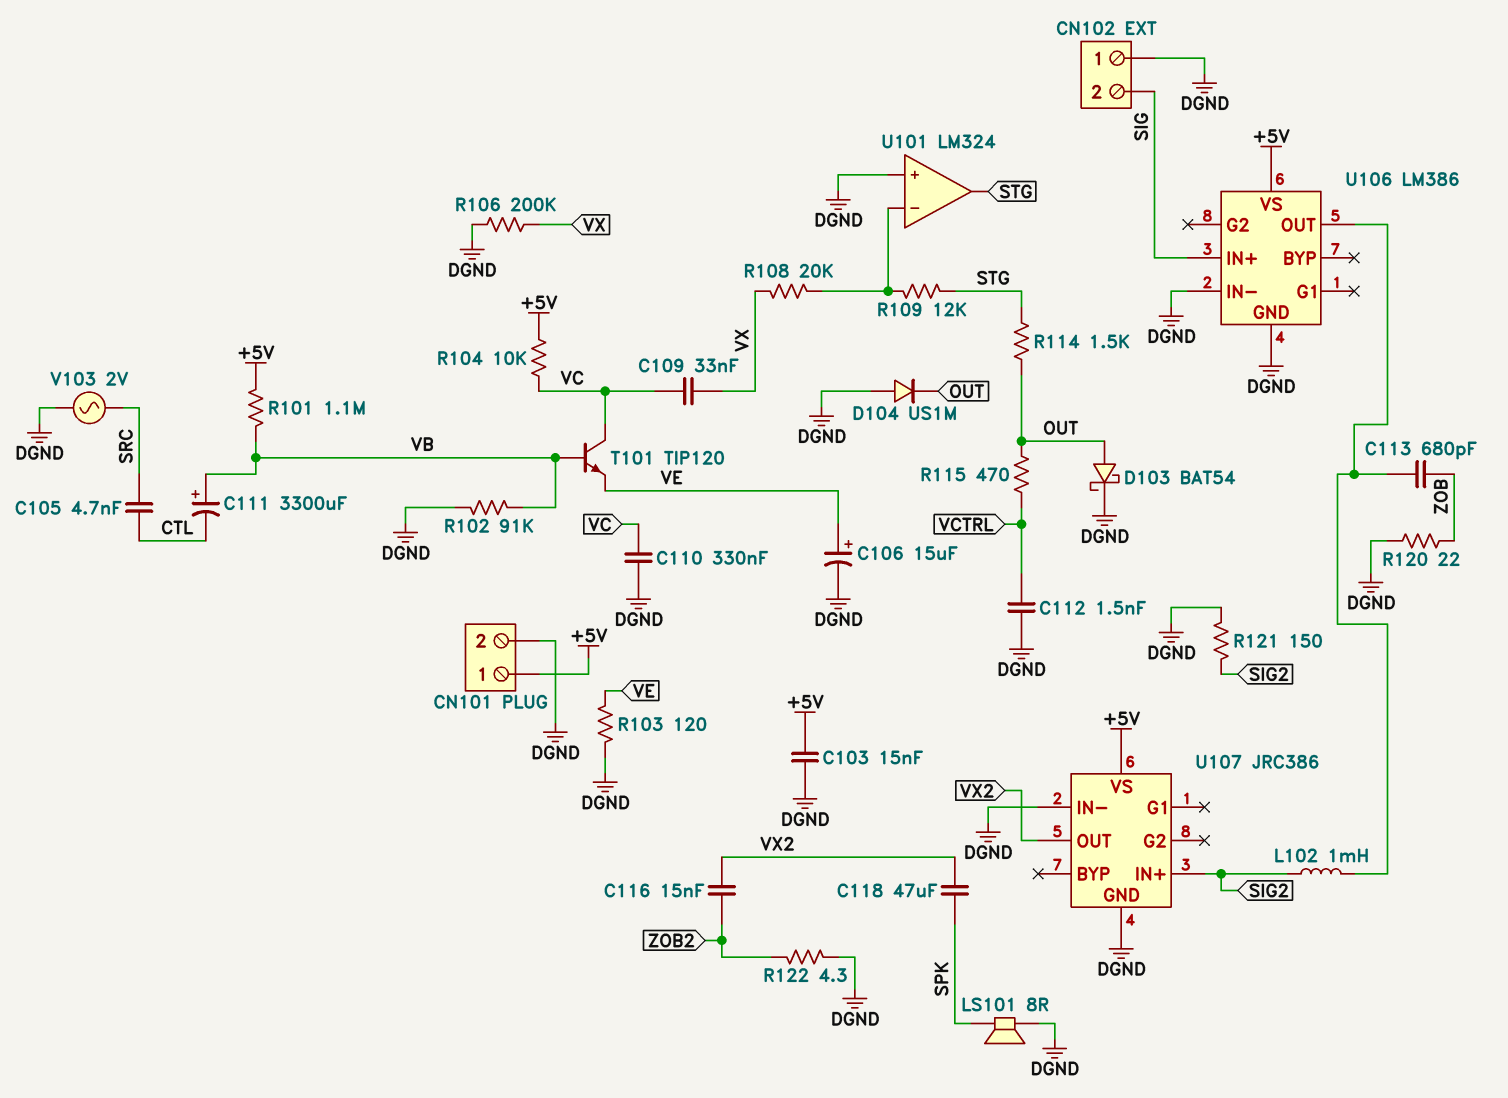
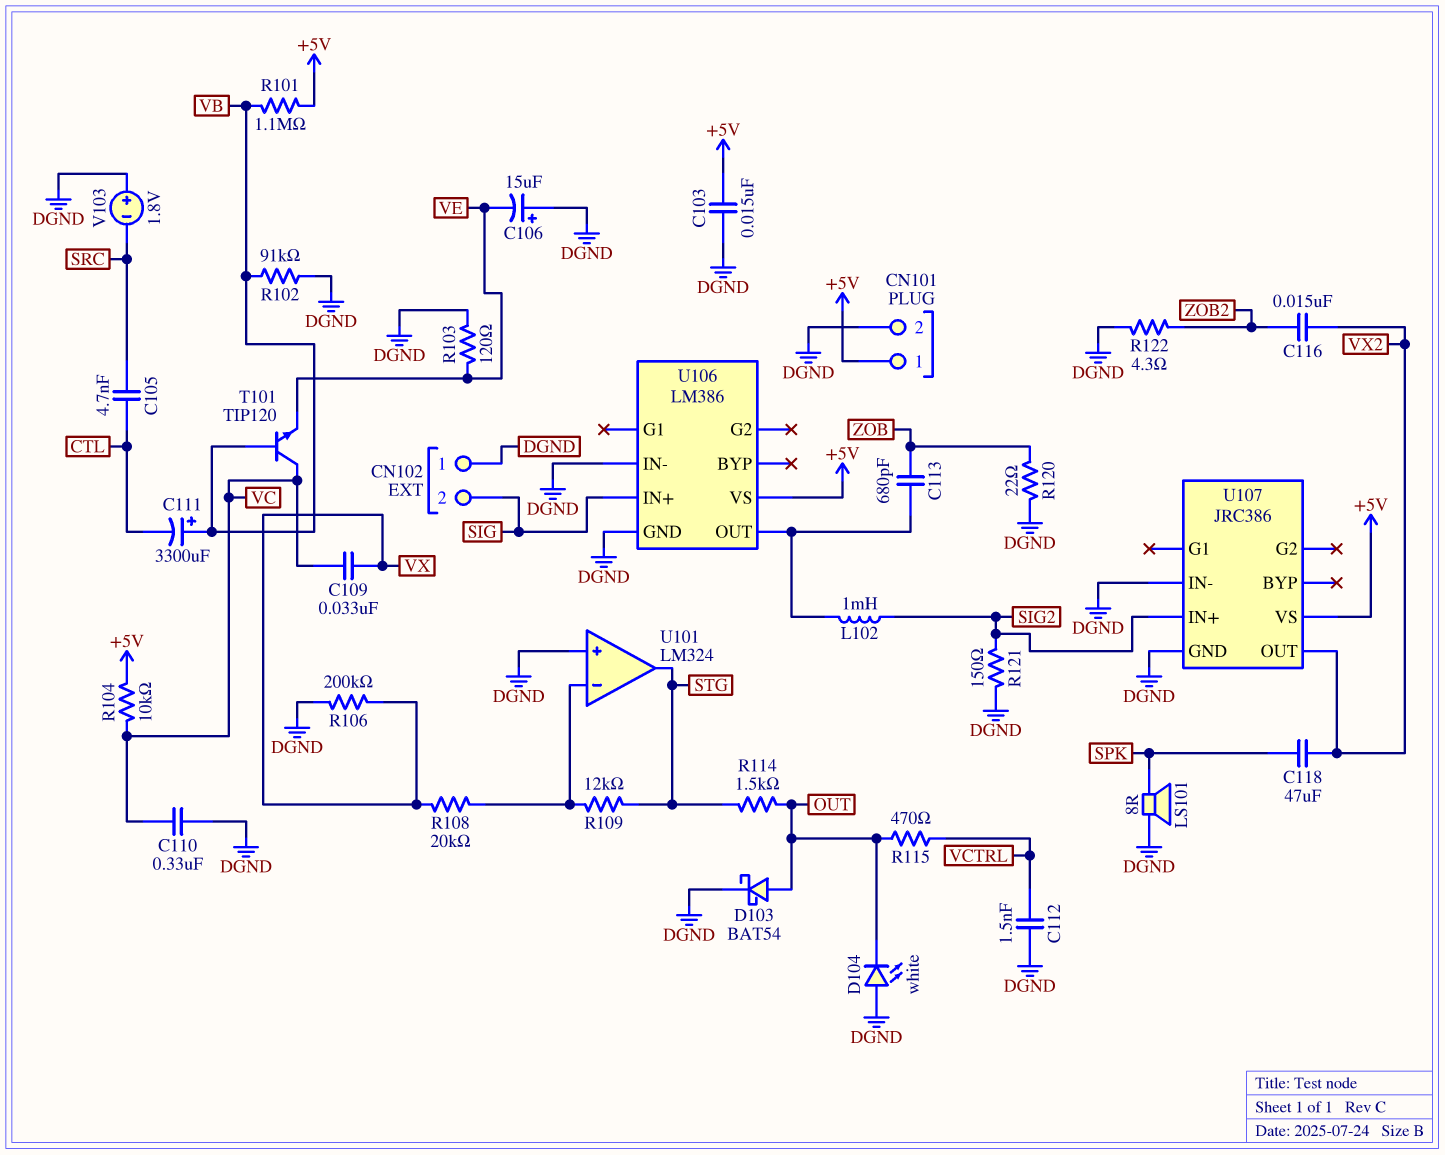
C106: 15uF (plus VE, minus DGND) -> 15uF (plus DGND, minus VE)
D104: diode US1M (A DGND, K OUT) -> LED white (A DGND, K OUT)
V103: AC 2V (DGND, SRC) -> 1.8V (plus DGND, minus SRC)

